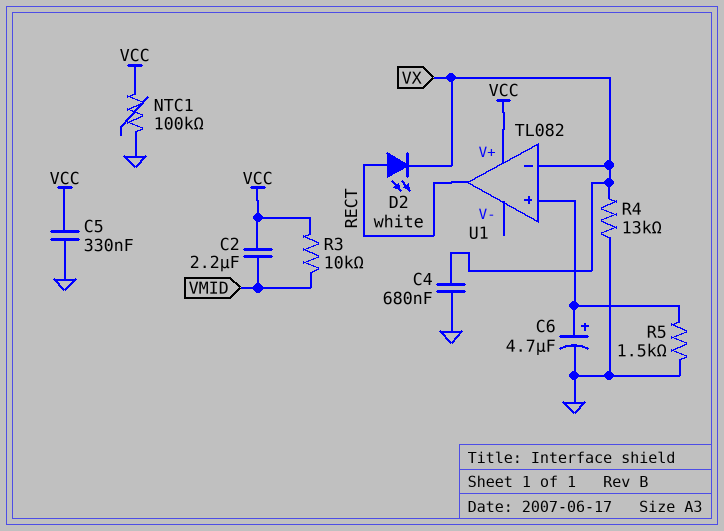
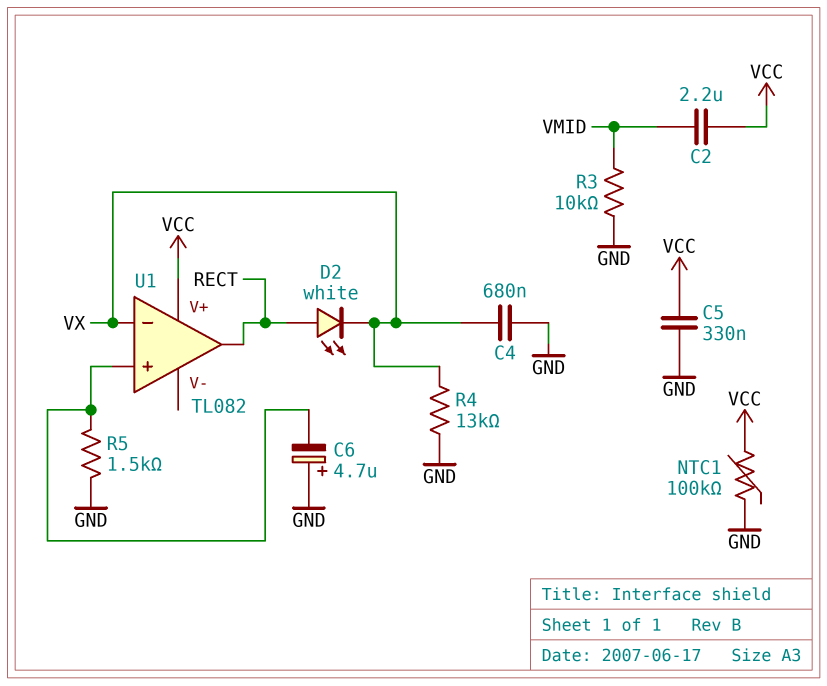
C6: 4.7uF (plus U1/in+, minus GND) -> 4.7uF (plus GND, minus U1/in+)
R3: 10k (VCC, VMID) -> 10k (GND, VMID)

